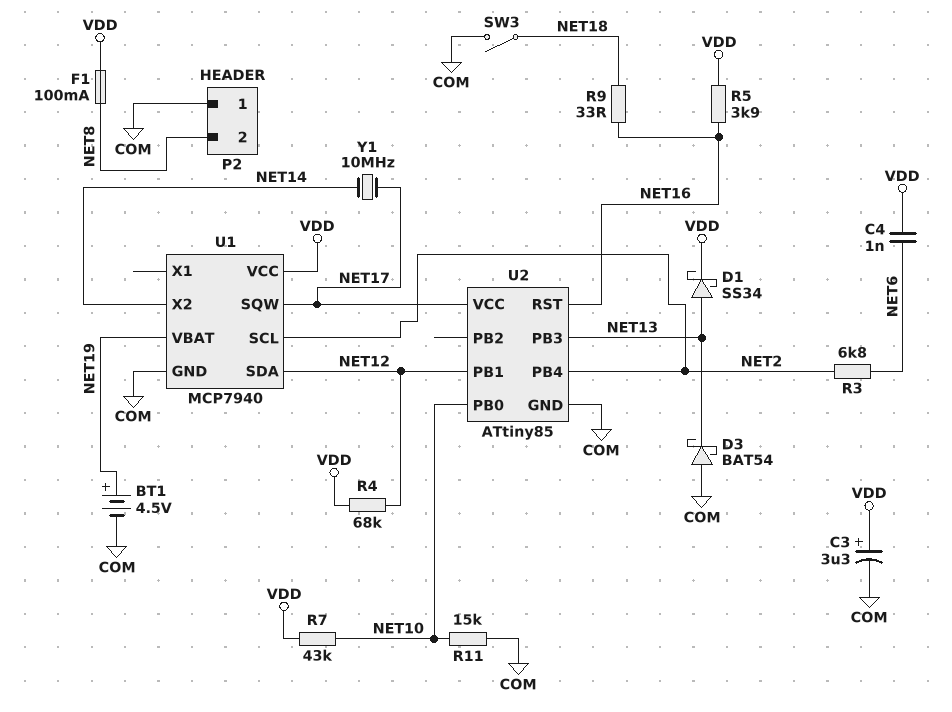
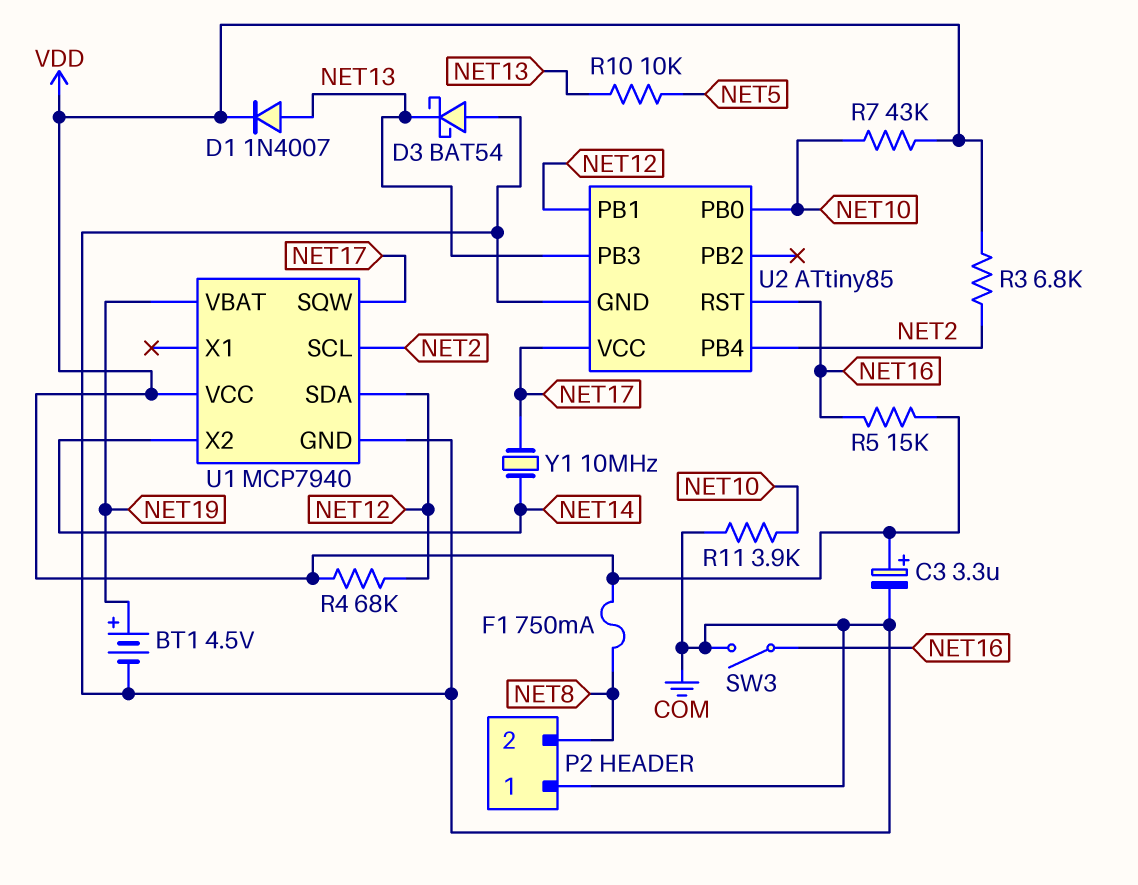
C4: 1nF (NET6, VDD) -> none
D1: schottky SS34 (A NET13, K VDD) -> diode 1N4007 (A NET13, K VDD)
F1: 100mA (NET8, VDD) -> 750mA (NET8, VDD)
R3: 6.8k (NET2, NET6) -> 6.8k (NET2, VDD)
R5: 3.9k (NET16, VDD) -> 15k (NET16, VDD)
R9: 33 (NET16, NET18) -> none
R10: none -> 10k (NET5, NET13)
R11: 15k (COM, NET10) -> 3.9k (COM, NET10)
SW3: switch (COM, NET18) -> switch (COM, NET16)

